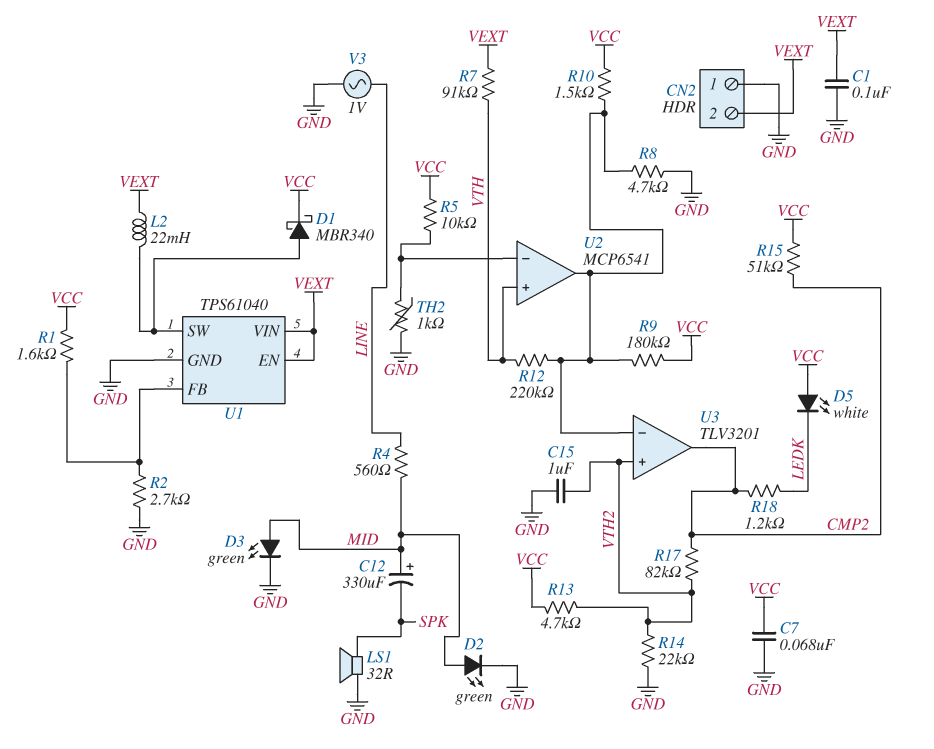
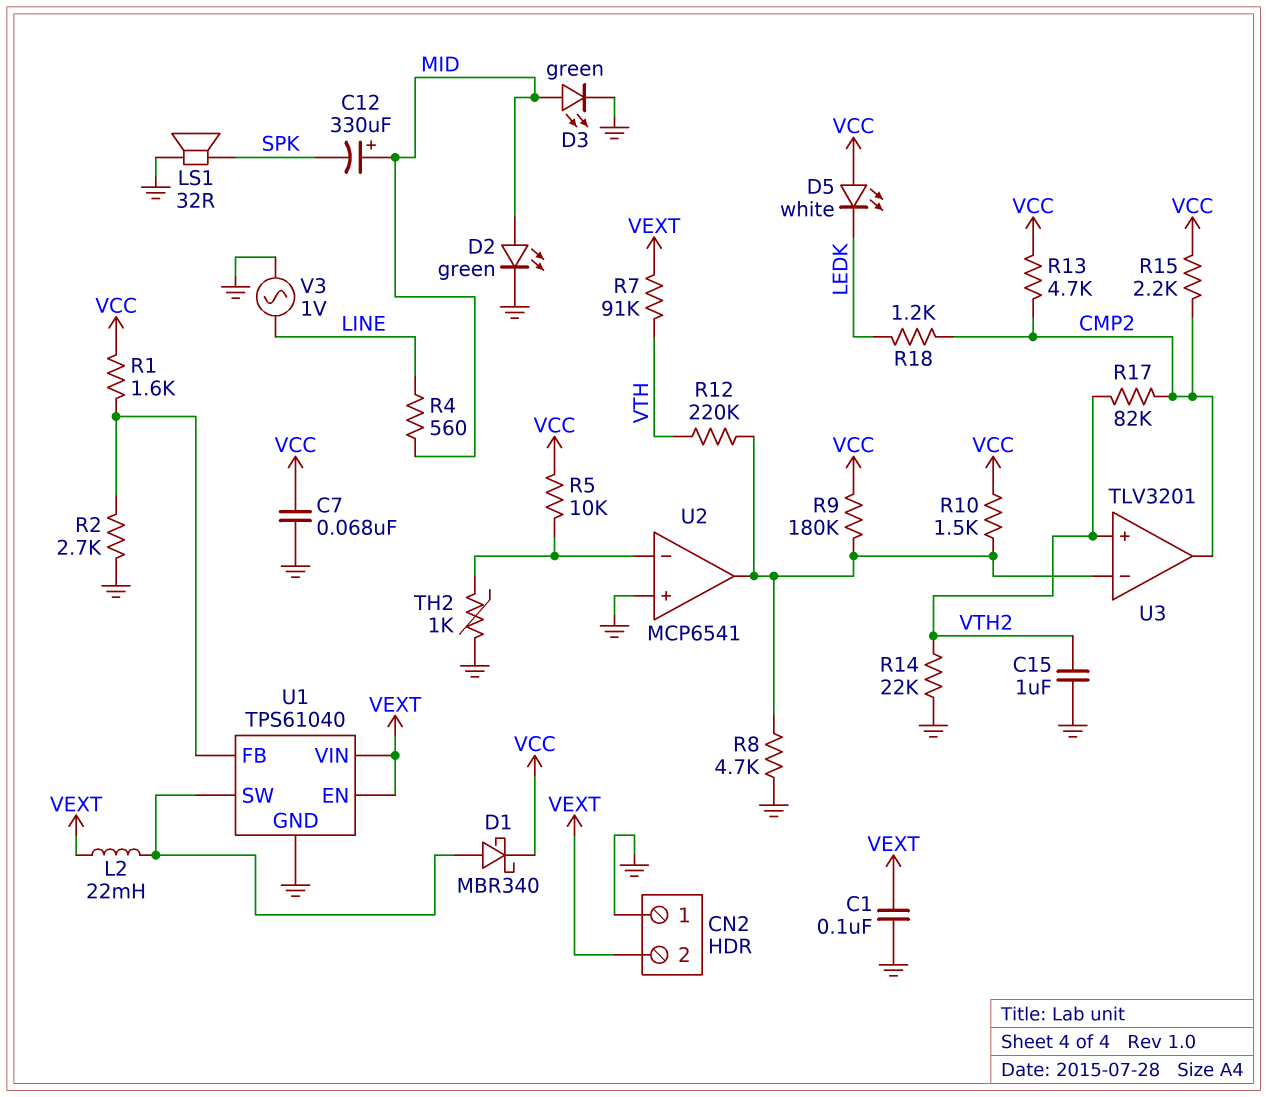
R13: 4.7k (VCC, VTH2) -> 4.7k (CMP2, VCC)
R15: 51k (CMP2, VCC) -> 2.2k (CMP2, VCC)
U2 pin in+: VTH -> GND

